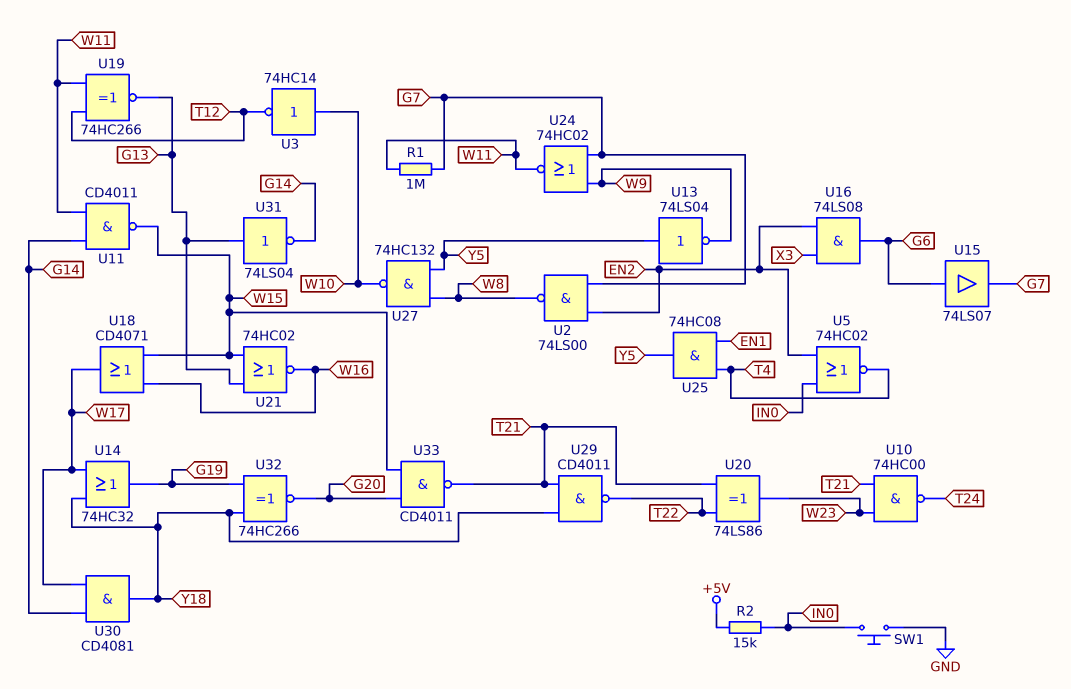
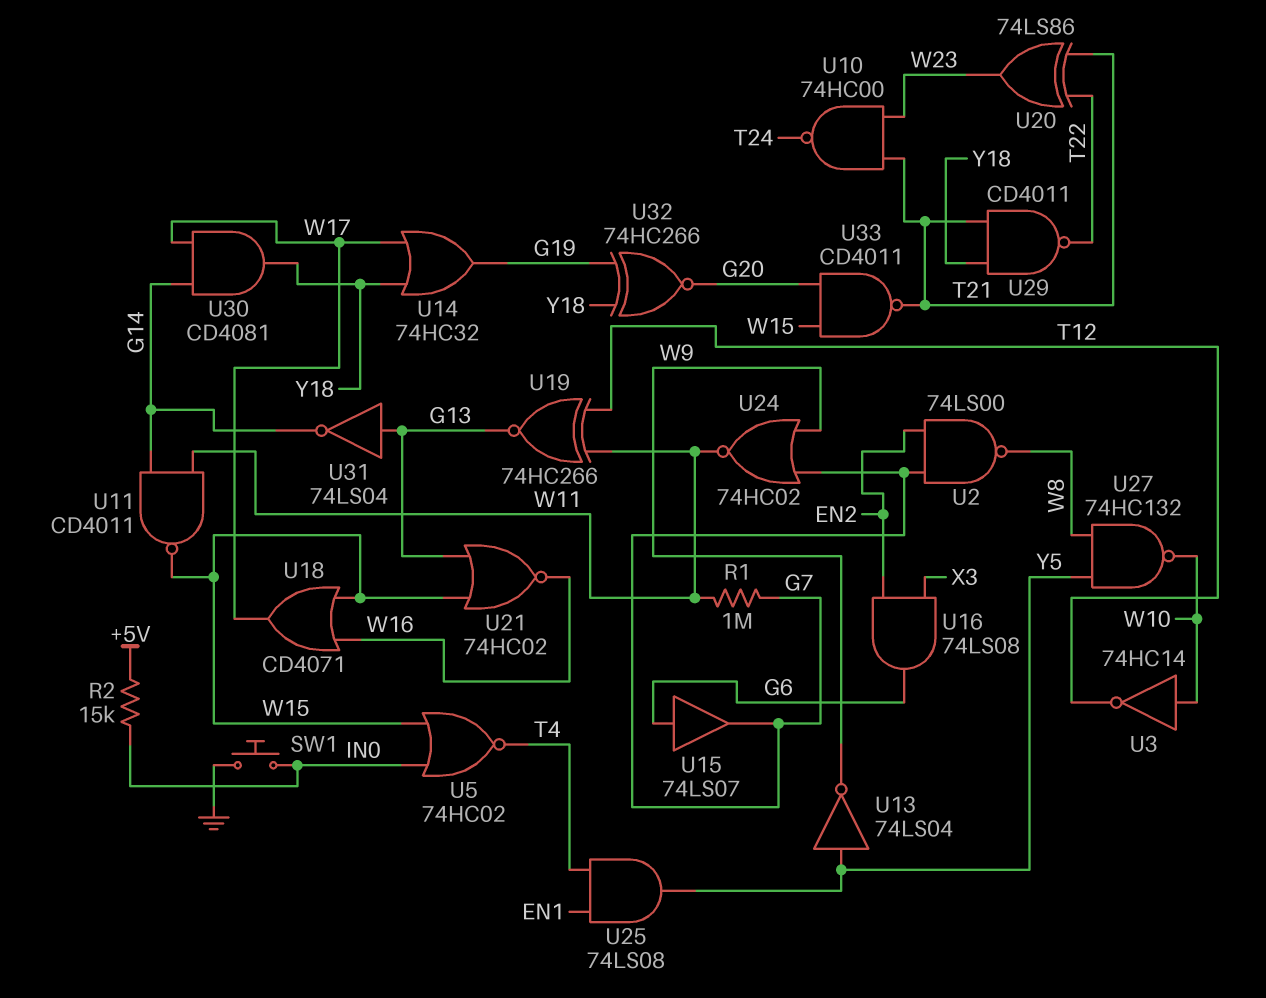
U5: NOR 74HC02 (in EN2, in IN0, out T4) -> NOR 74HC02 (in IN0, in W15, out T4)
U25: AND 74HC08 (in EN1, in T4, out Y5) -> AND 74LS08 (in EN1, in T4, out Y5)

